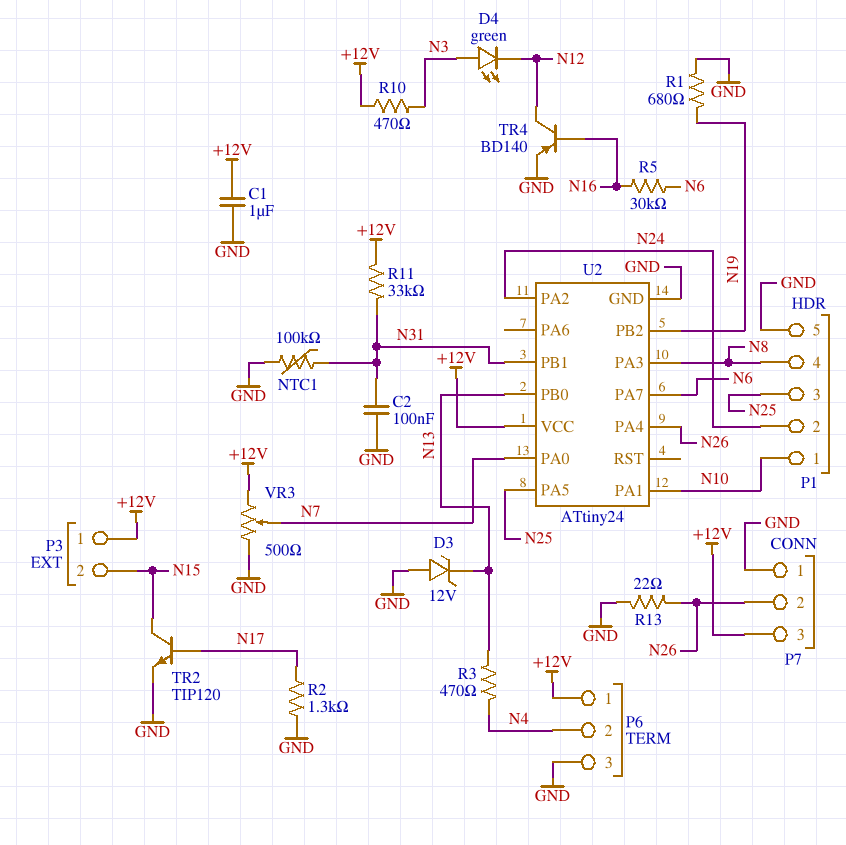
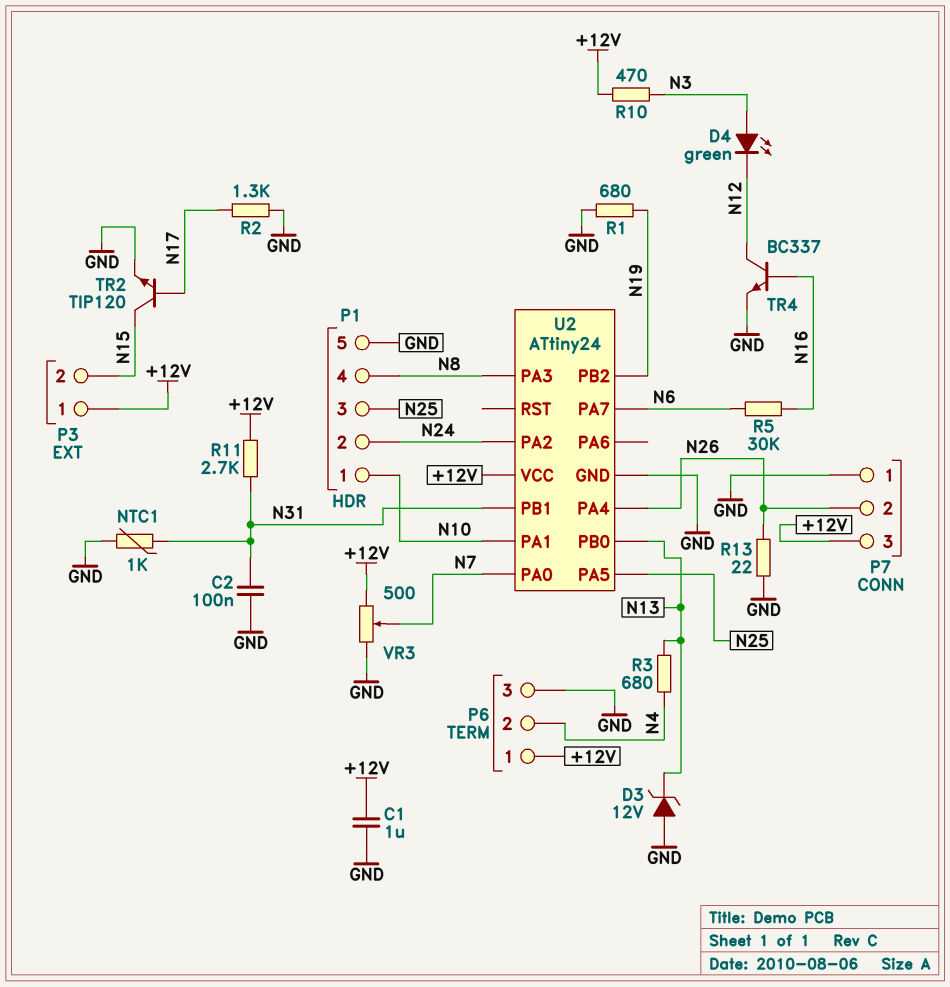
NTC1: 100k (GND, N31) -> 1k (GND, N31)
R3: 470 (N4, N13) -> 680 (N4, N13)
R11: 33k (+12V, N31) -> 2.7k (+12V, N31)
TR4: PNP BD140 (B N16, C N12, E GND) -> NPN BC337 (B N16, C N12, E GND)

